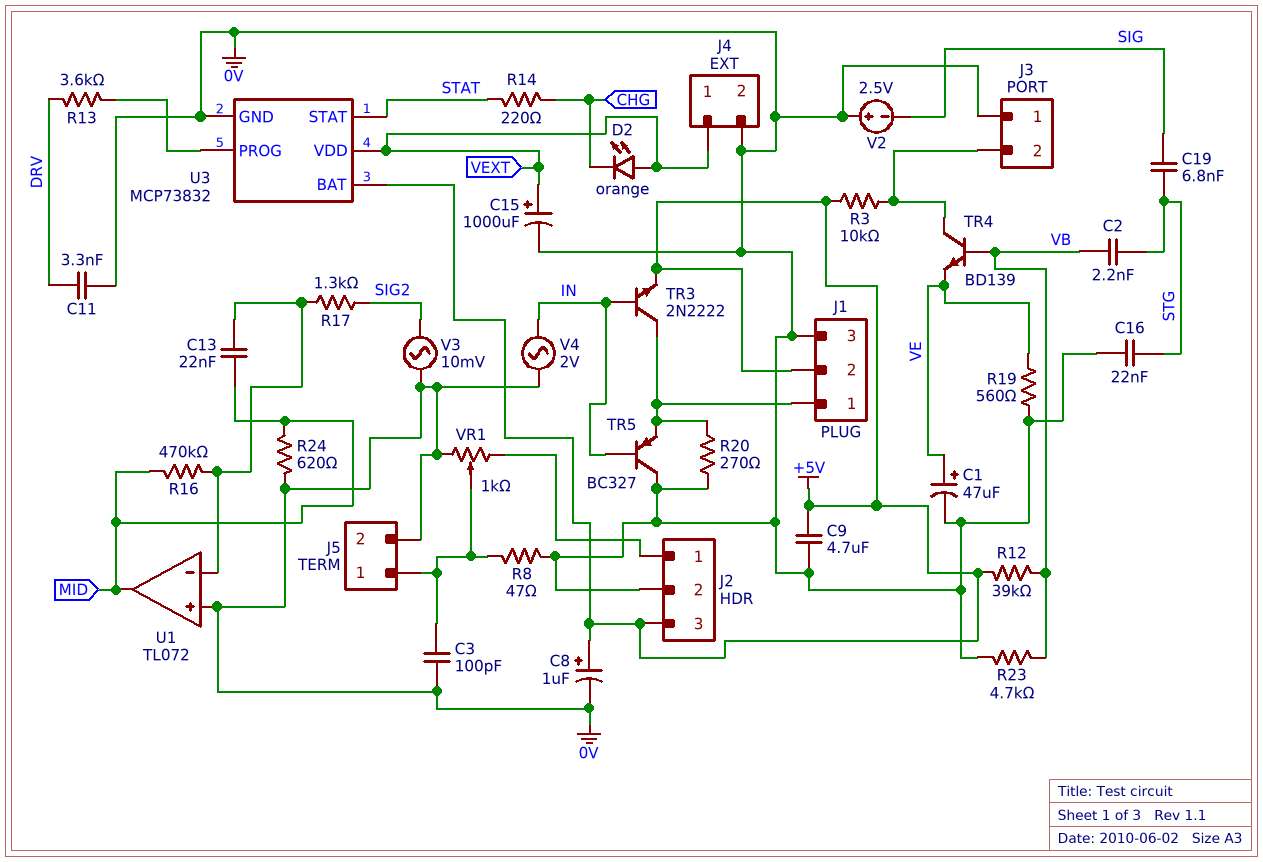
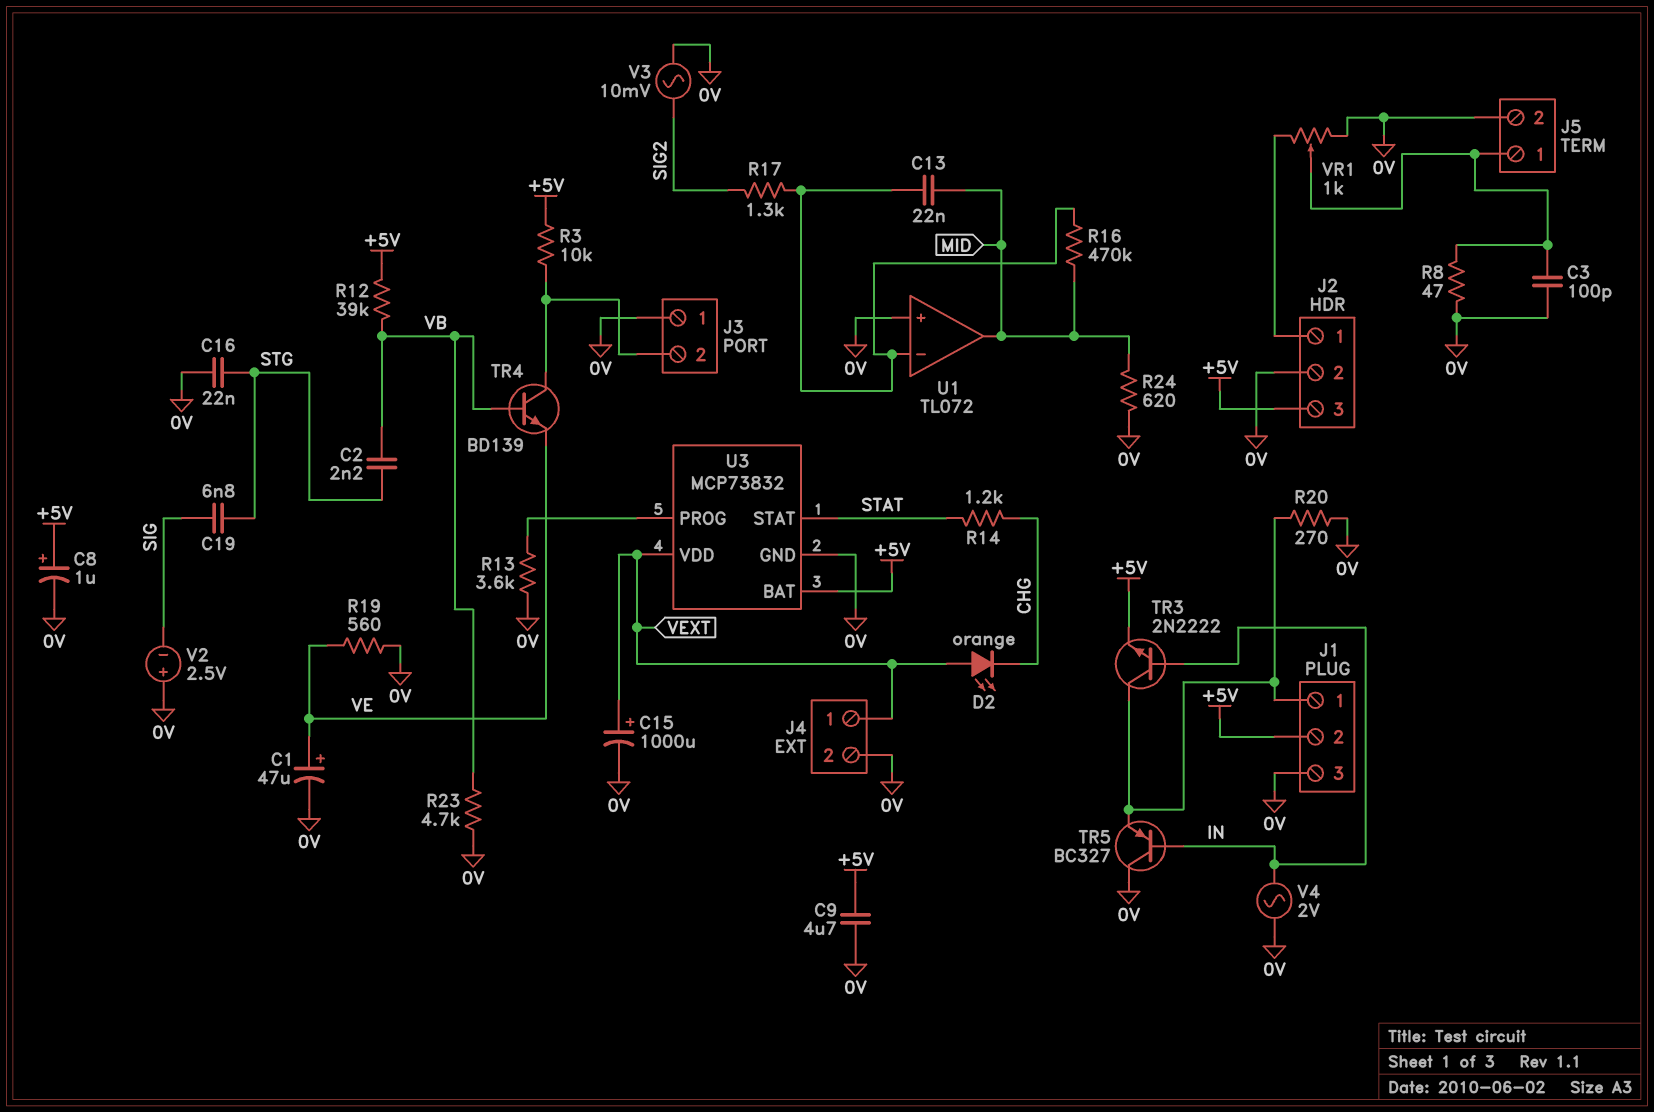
C11: 3.3nF (0V, DRV) -> none
R13: 3.6k (DRV, U3/PROG) -> 3.6k (0V, U3/PROG)
R14: 220 (CHG, STAT) -> 1.2k (CHG, STAT)

